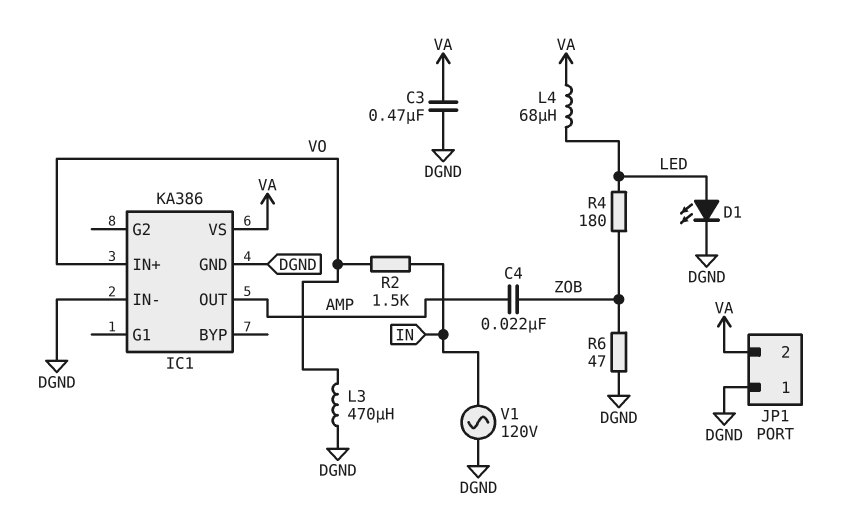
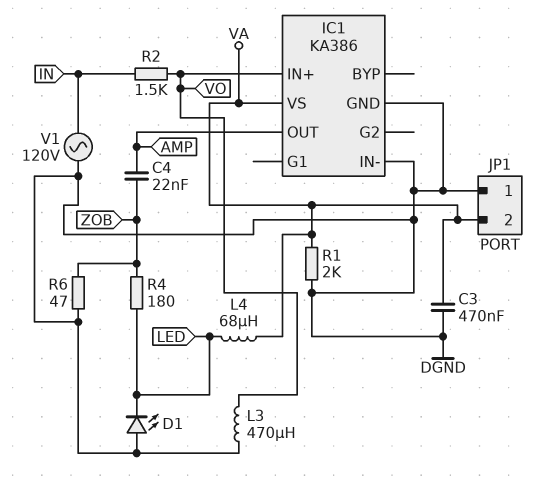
D1: LED (A LED, K DGND) -> LED (A DGND, K LED)
R1: none -> 2k (DGND, VA)

